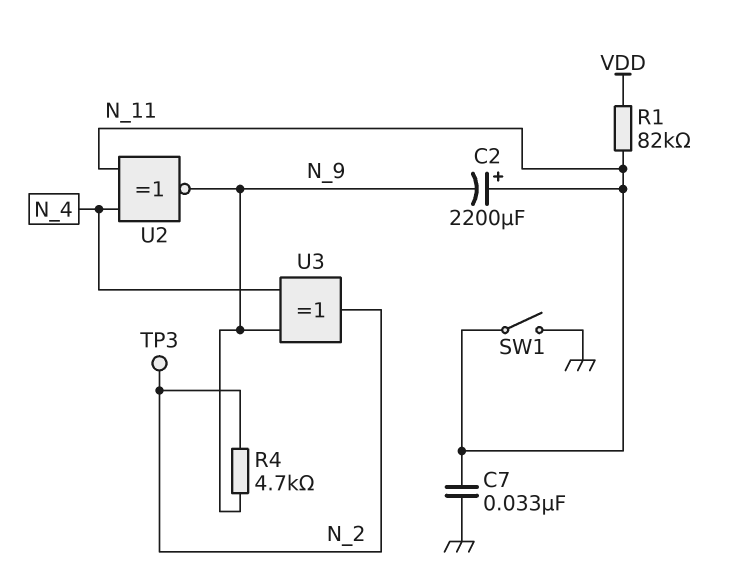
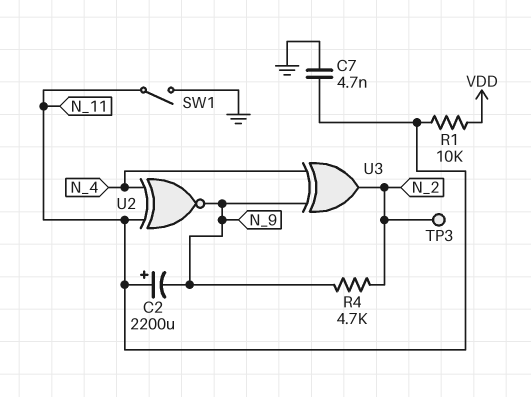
C7: 33nF (GND, N_11) -> 4.7nF (GND, N_11)
R1: 82k (N_11, VDD) -> 10k (N_11, VDD)

